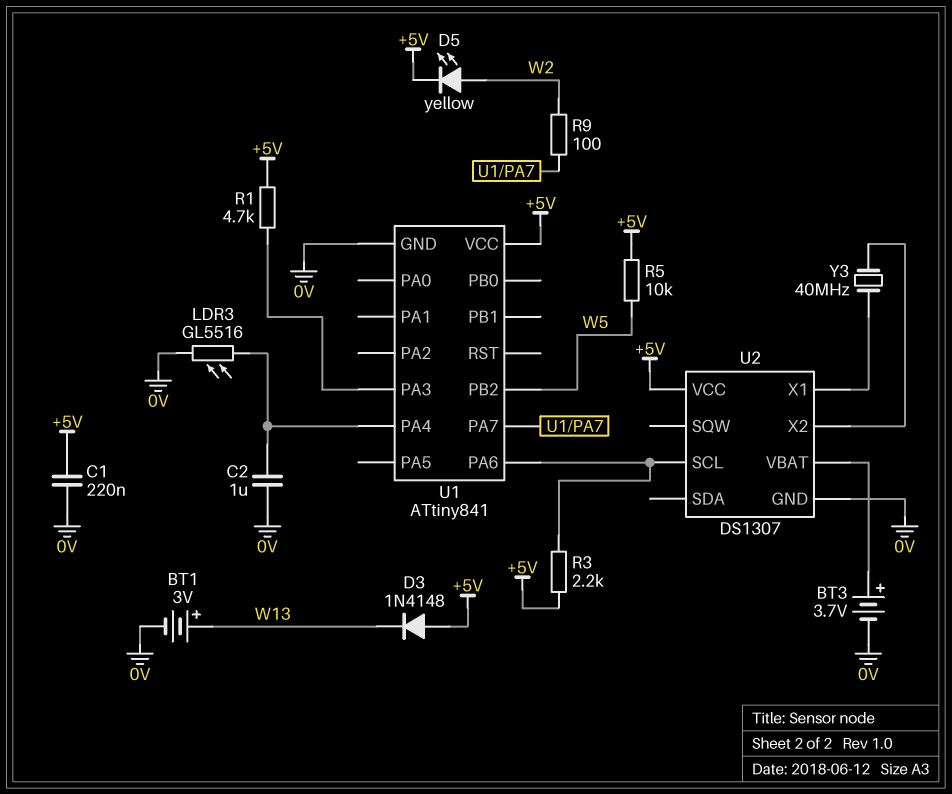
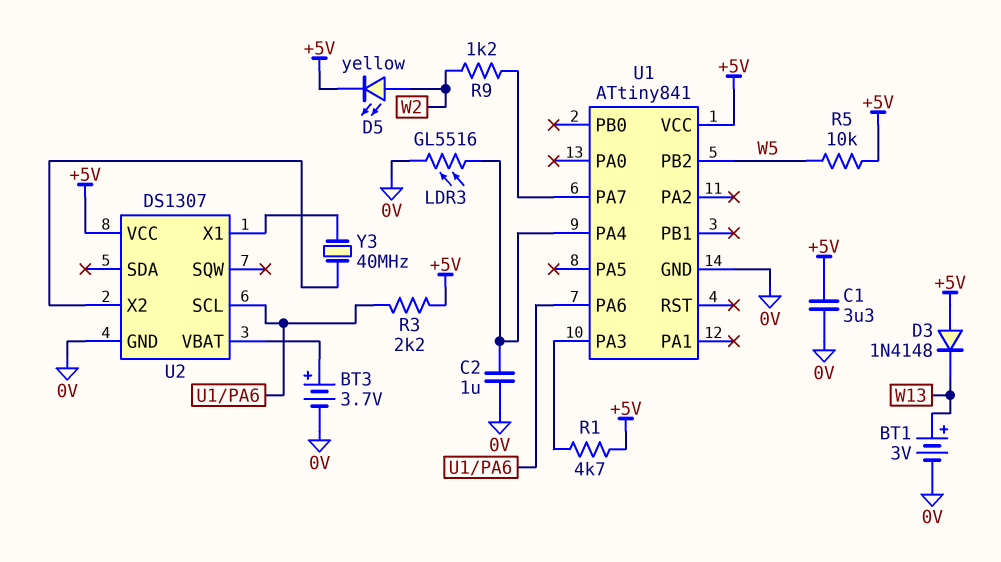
C1: 220nF (+5V, 0V) -> 3.3uF (+5V, 0V)
R9: 100 (U1/PA7, W2) -> 1.2k (U1/PA7, W2)

